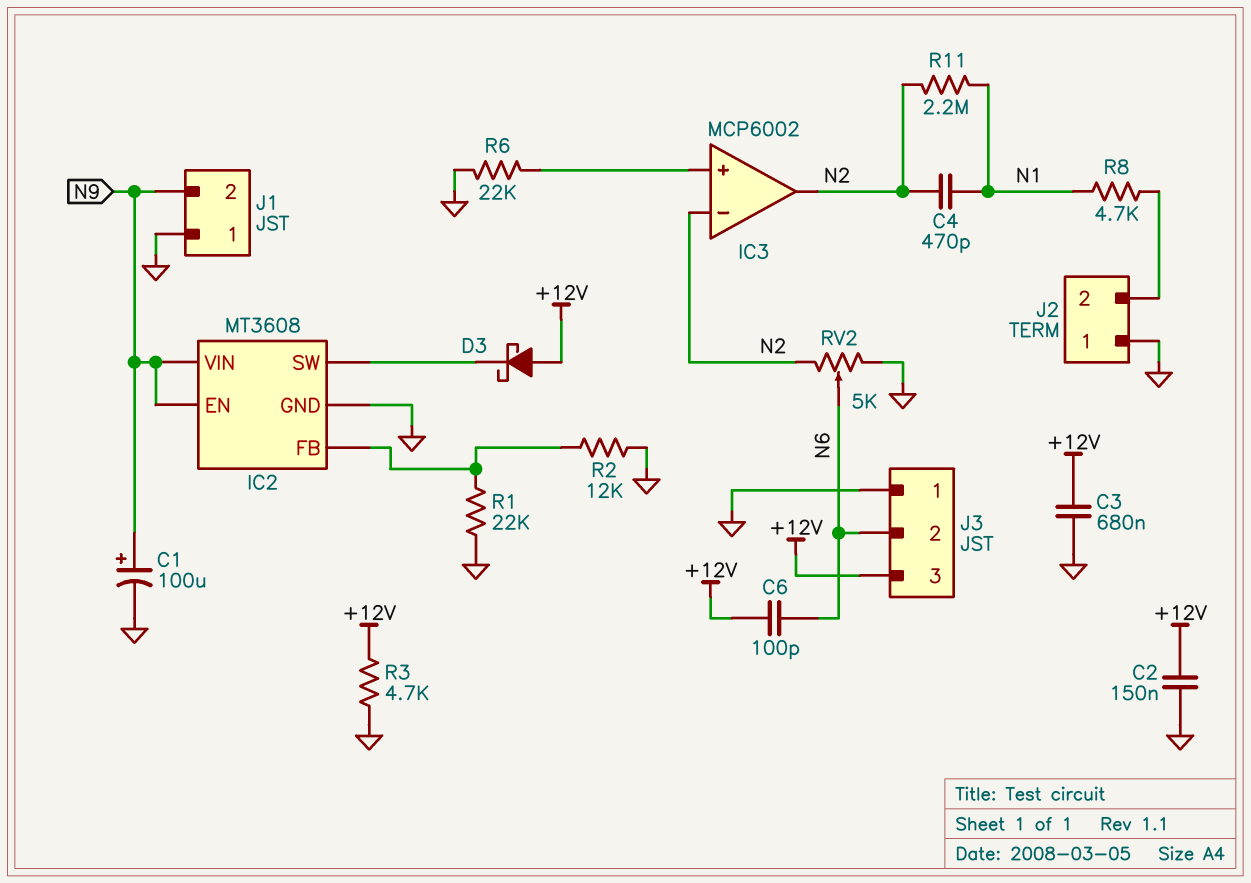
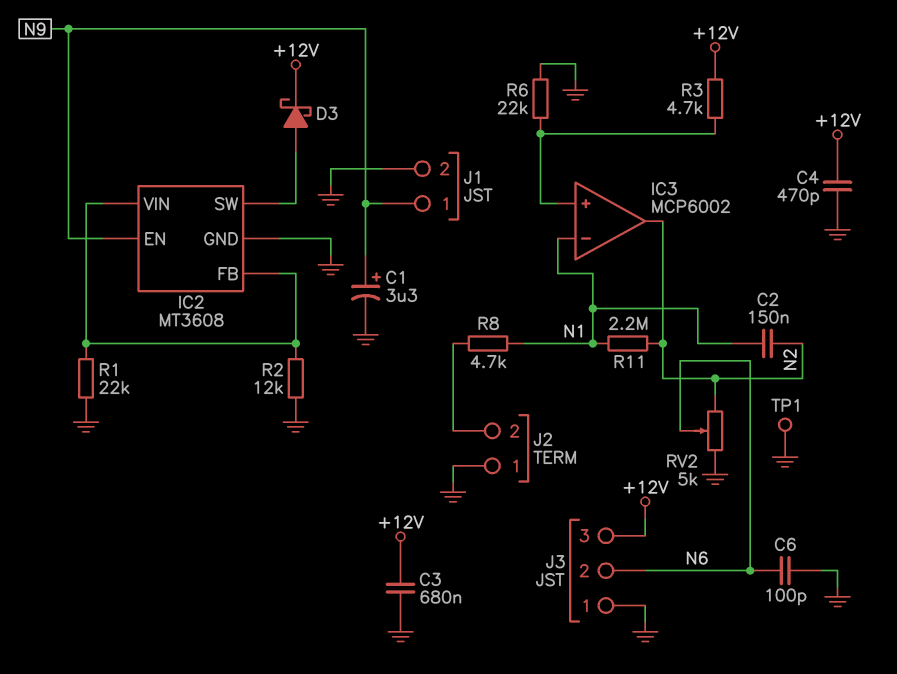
C1: 100uF (plus N9, minus GND) -> 3.3uF (plus N9, minus GND)
C2: 150nF (+12V, GND) -> 150nF (N1, N2)
C4: 470pF (N1, N2) -> 470pF (+12V, GND)
C6: 100pF (+12V, N6) -> 100pF (GND, N6)
D3: schottky (A +12V, K IC2/SW) -> schottky (A IC2/SW, K +12V)
IC2 pin VIN: N9 -> IC2/FB
IC3 pin in-: N2 -> N1
J1 pin 1: GND -> N9
J1 pin 2: N9 -> GND
R3: 4.7k (+12V, GND) -> 4.7k (+12V, IC3/in+)
TP1: none -> test point (GND)

